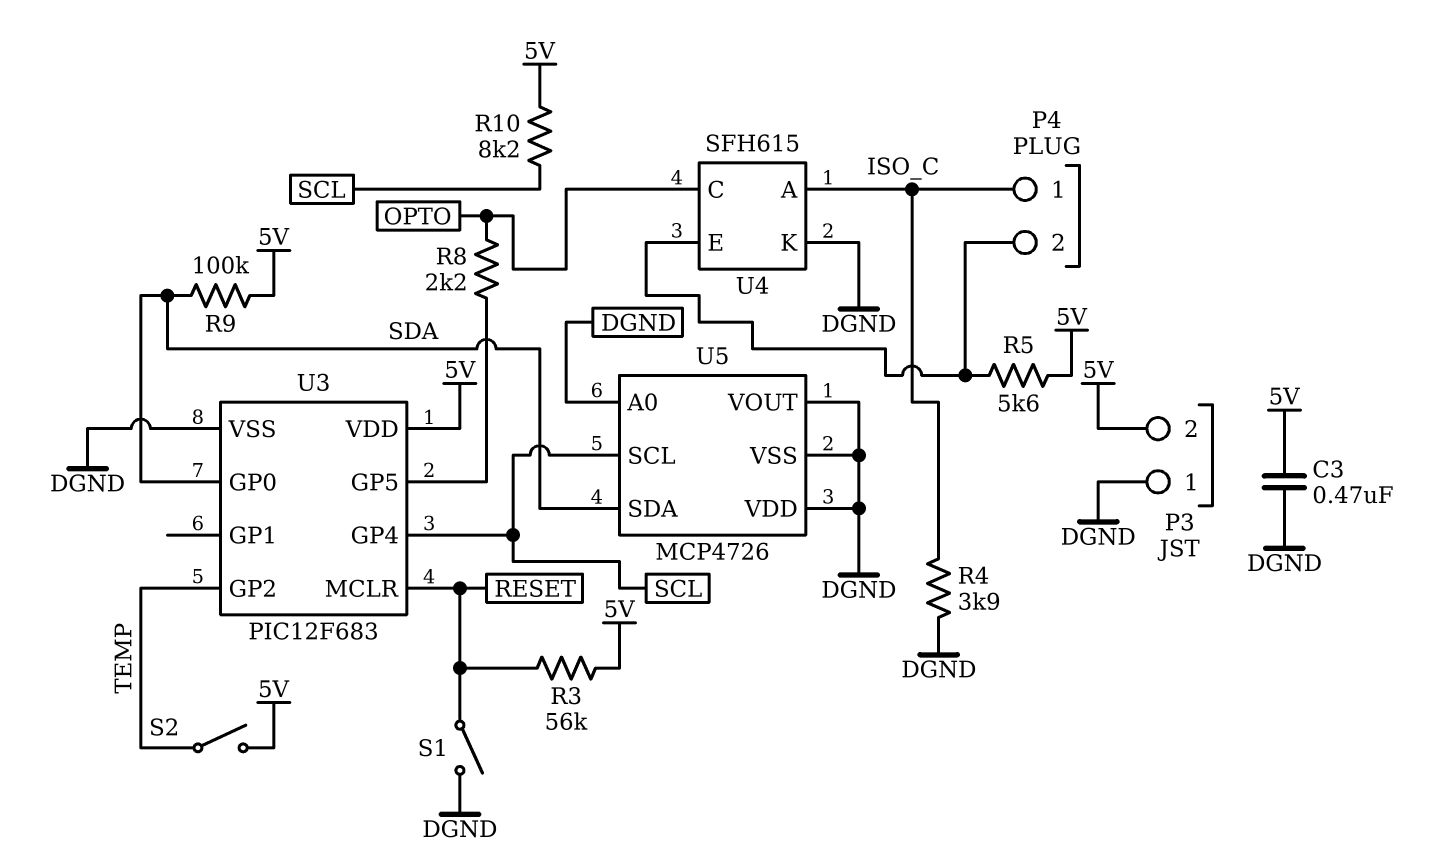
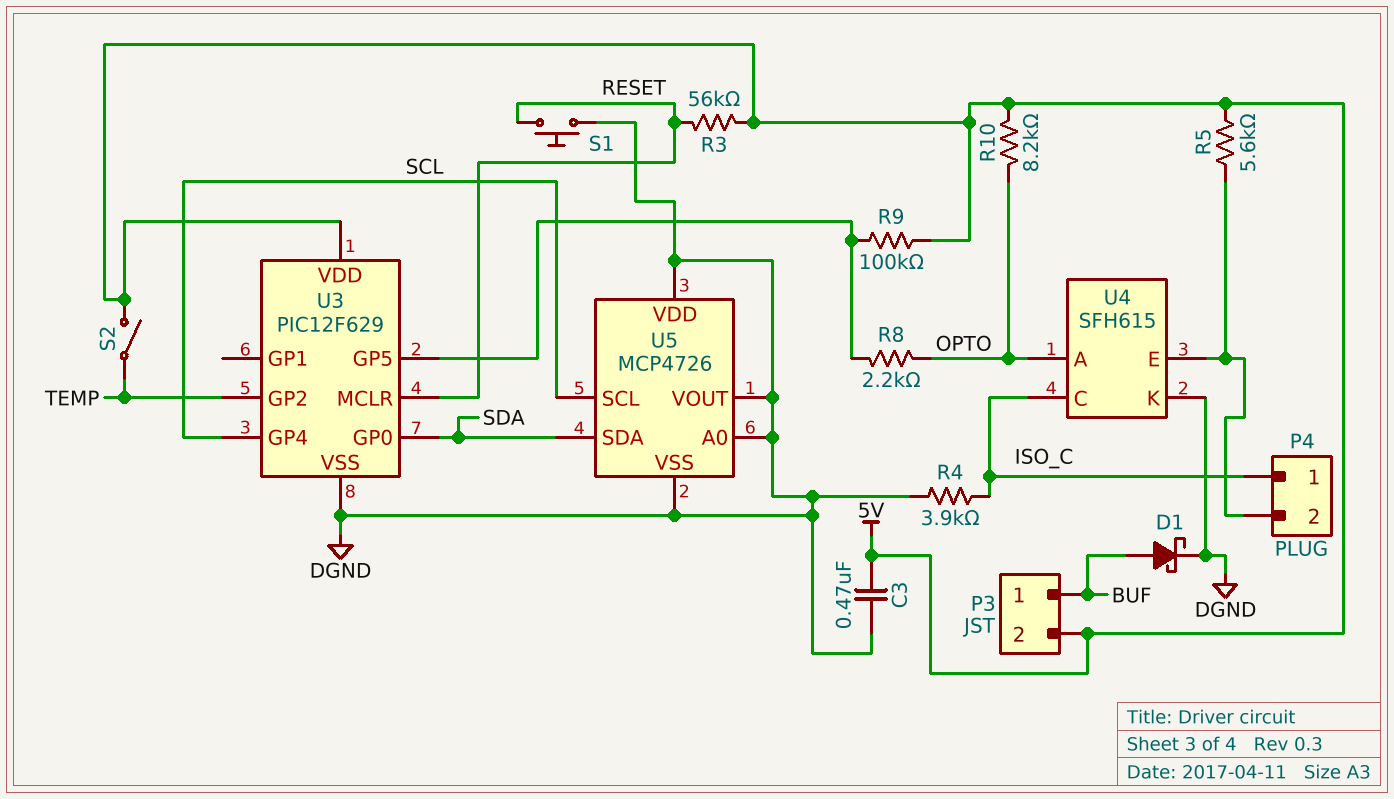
D1: none -> schottky (A BUF, K DGND)
P3 pin 1: DGND -> BUF
R9: 100k (5V, SDA) -> 100k (5V, U3/GP5)
R10: 8.2k (5V, SCL) -> 8.2k (5V, OPTO)
S1: switch (DGND, RESET) -> button (DGND, RESET)
U3: PIC12F683 -> PIC12F629
U4 pin A: ISO_C -> OPTO
U4 pin C: OPTO -> ISO_C

